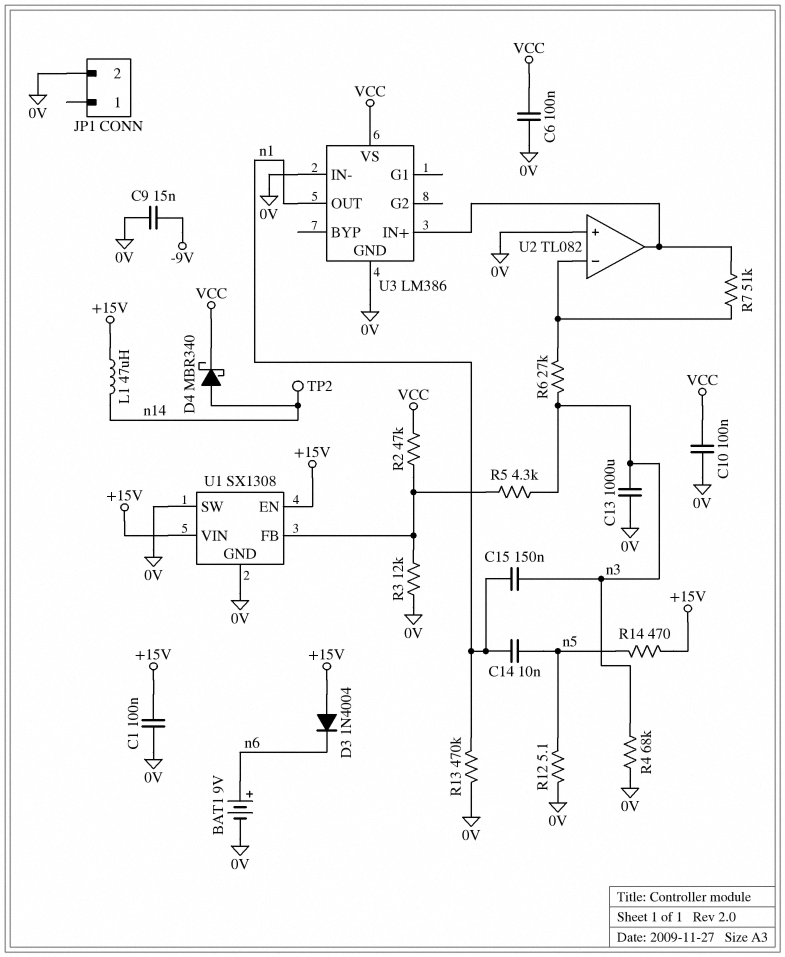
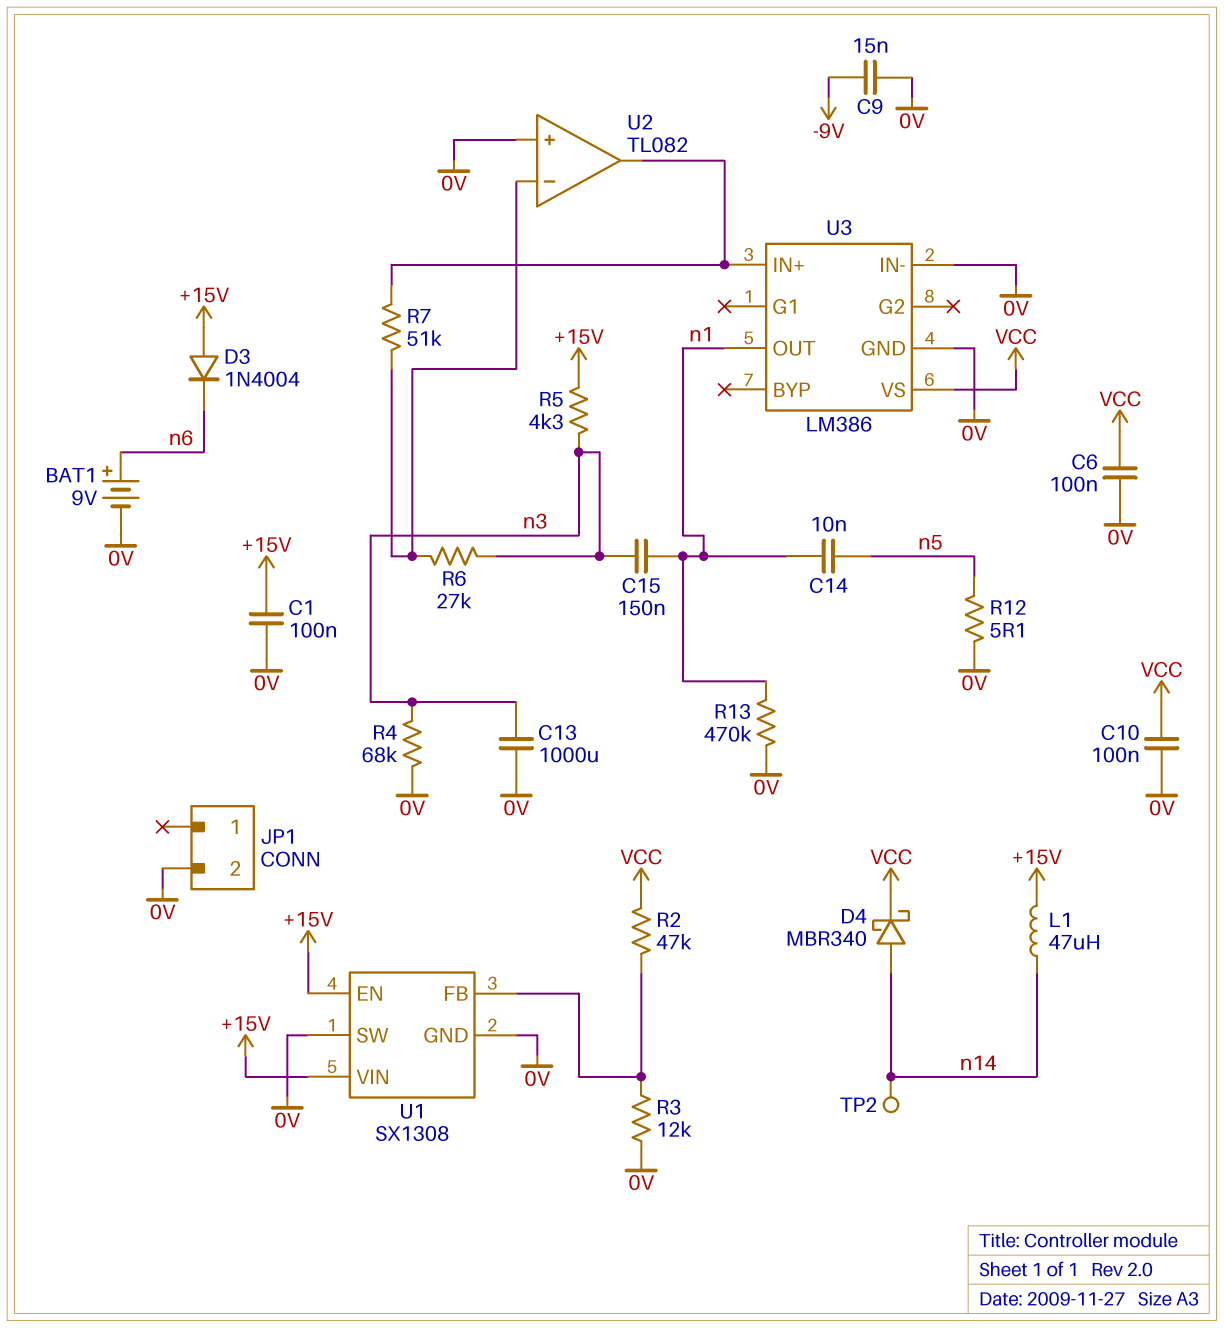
R5: 4.3k (U1/FB, n3) -> 4.3k (+15V, n3)
R14: 470 (+15V, n5) -> none

